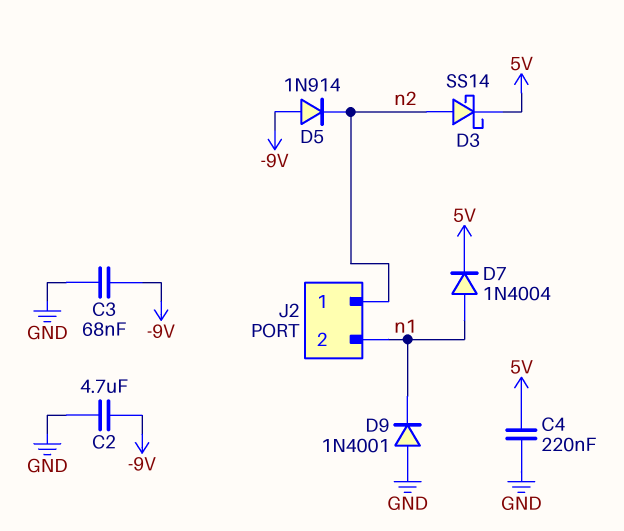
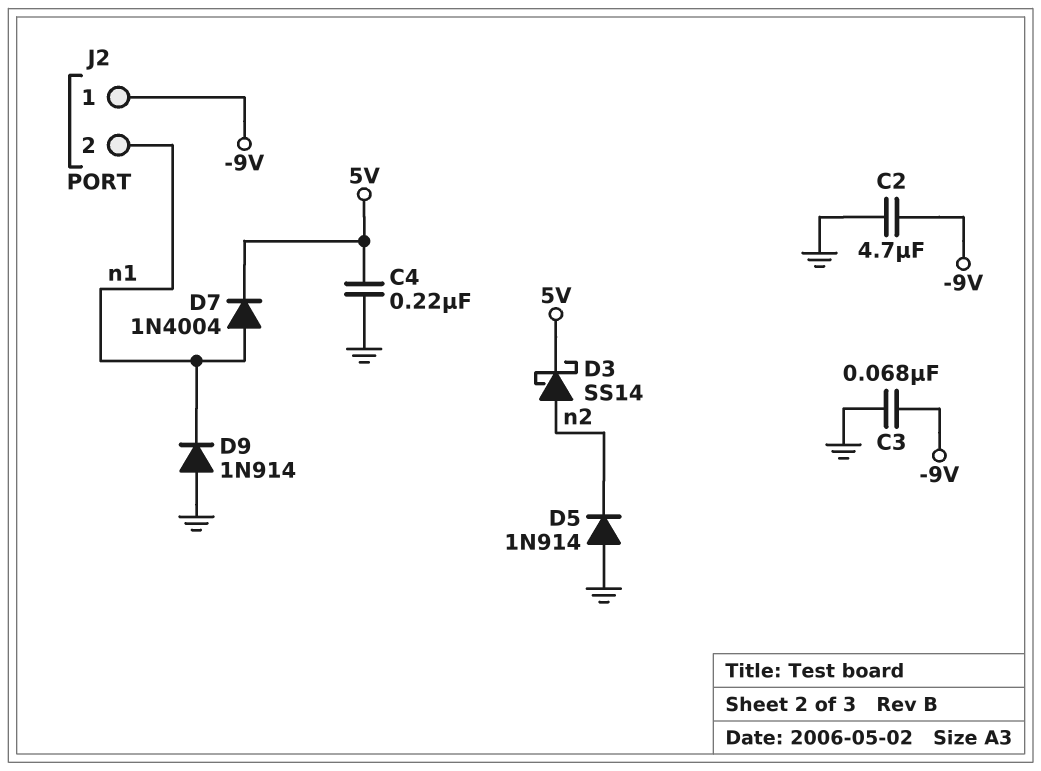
D5: diode 1N914 (A -9V, K n2) -> diode 1N914 (A GND, K n2)
D9: diode 1N4001 (A GND, K n1) -> diode 1N914 (A GND, K n1)
J2 pin 1: n2 -> -9V

